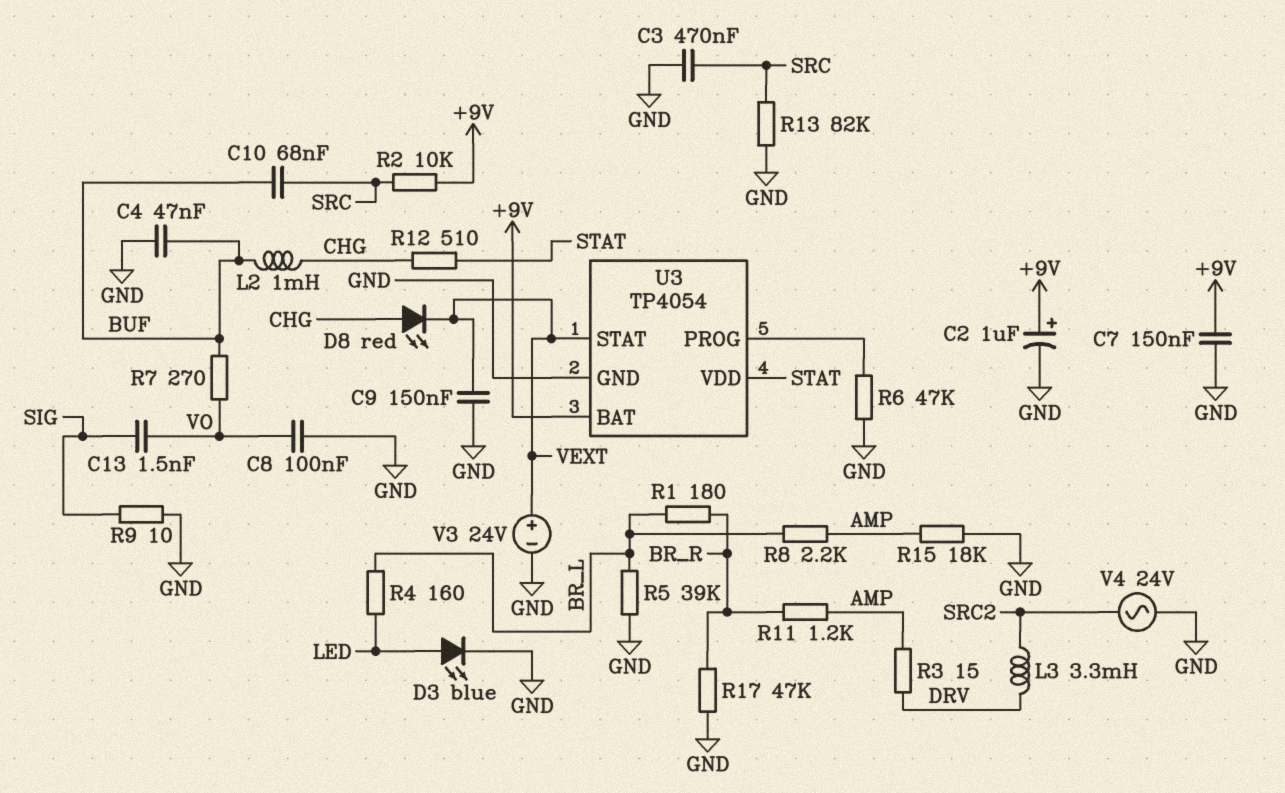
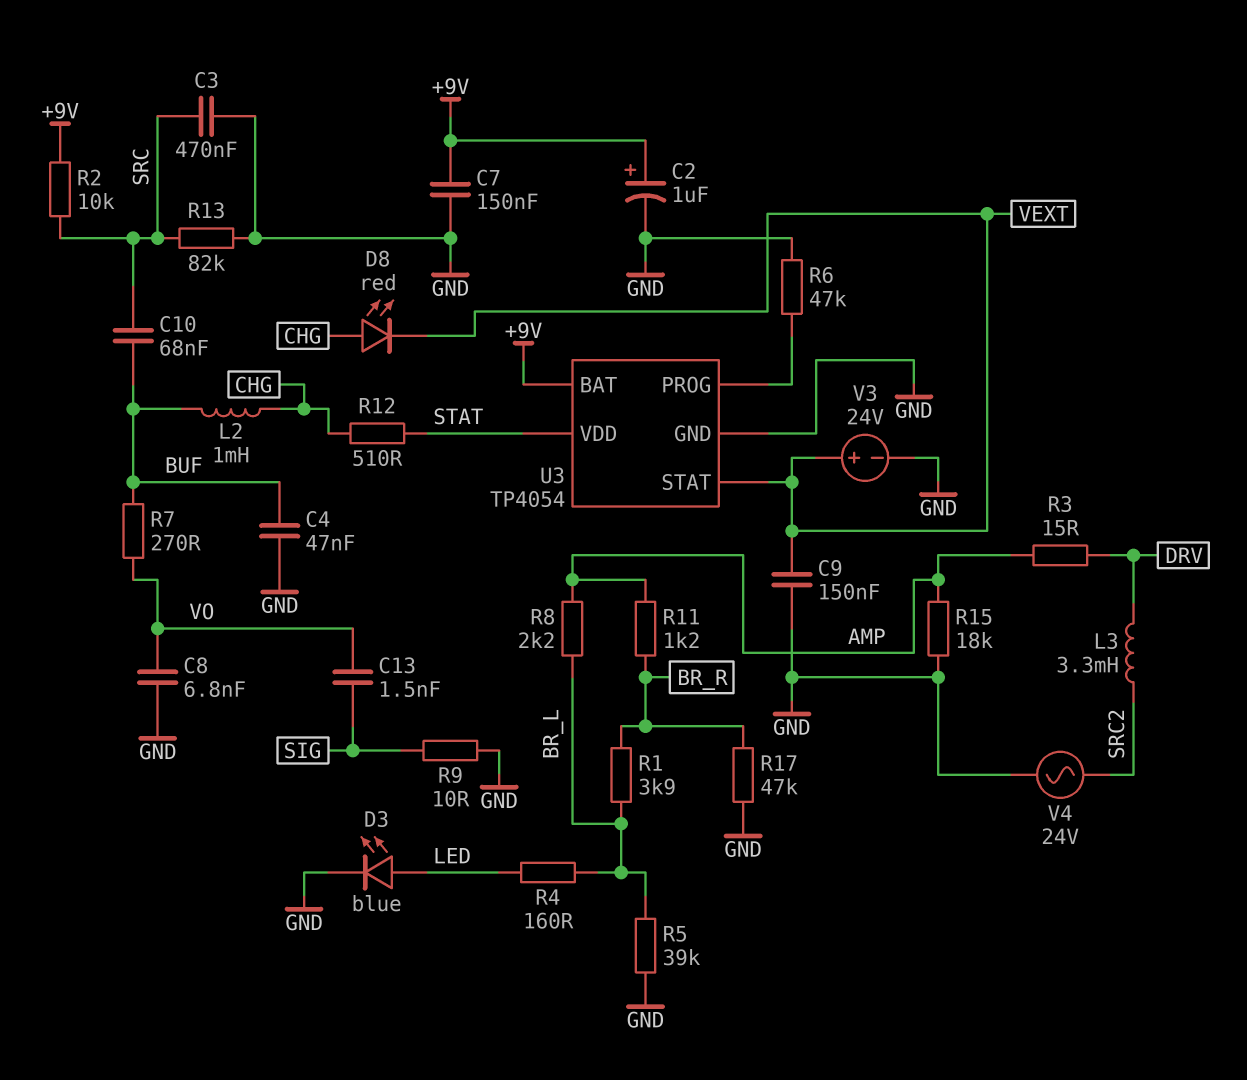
C8: 100nF (GND, VO) -> 6.8nF (GND, VO)
R1: 180 (BR_L, BR_R) -> 3.9k (BR_L, BR_R)

